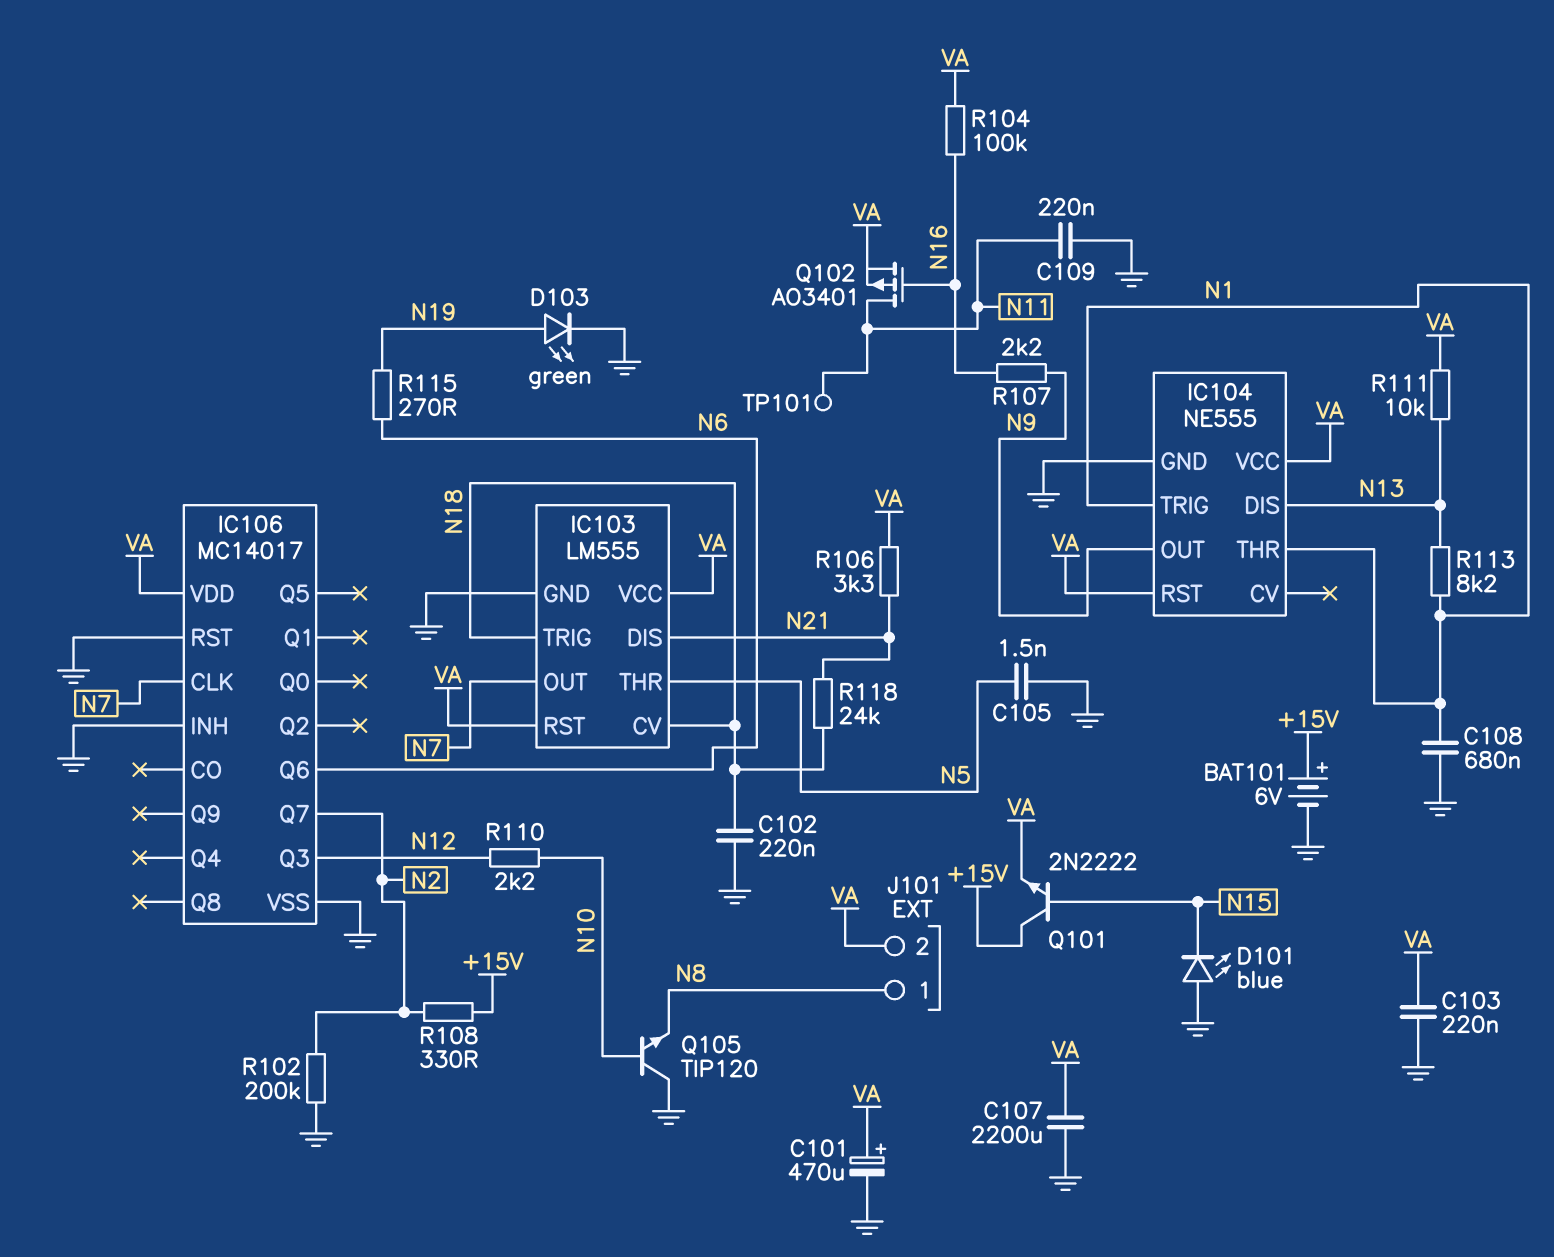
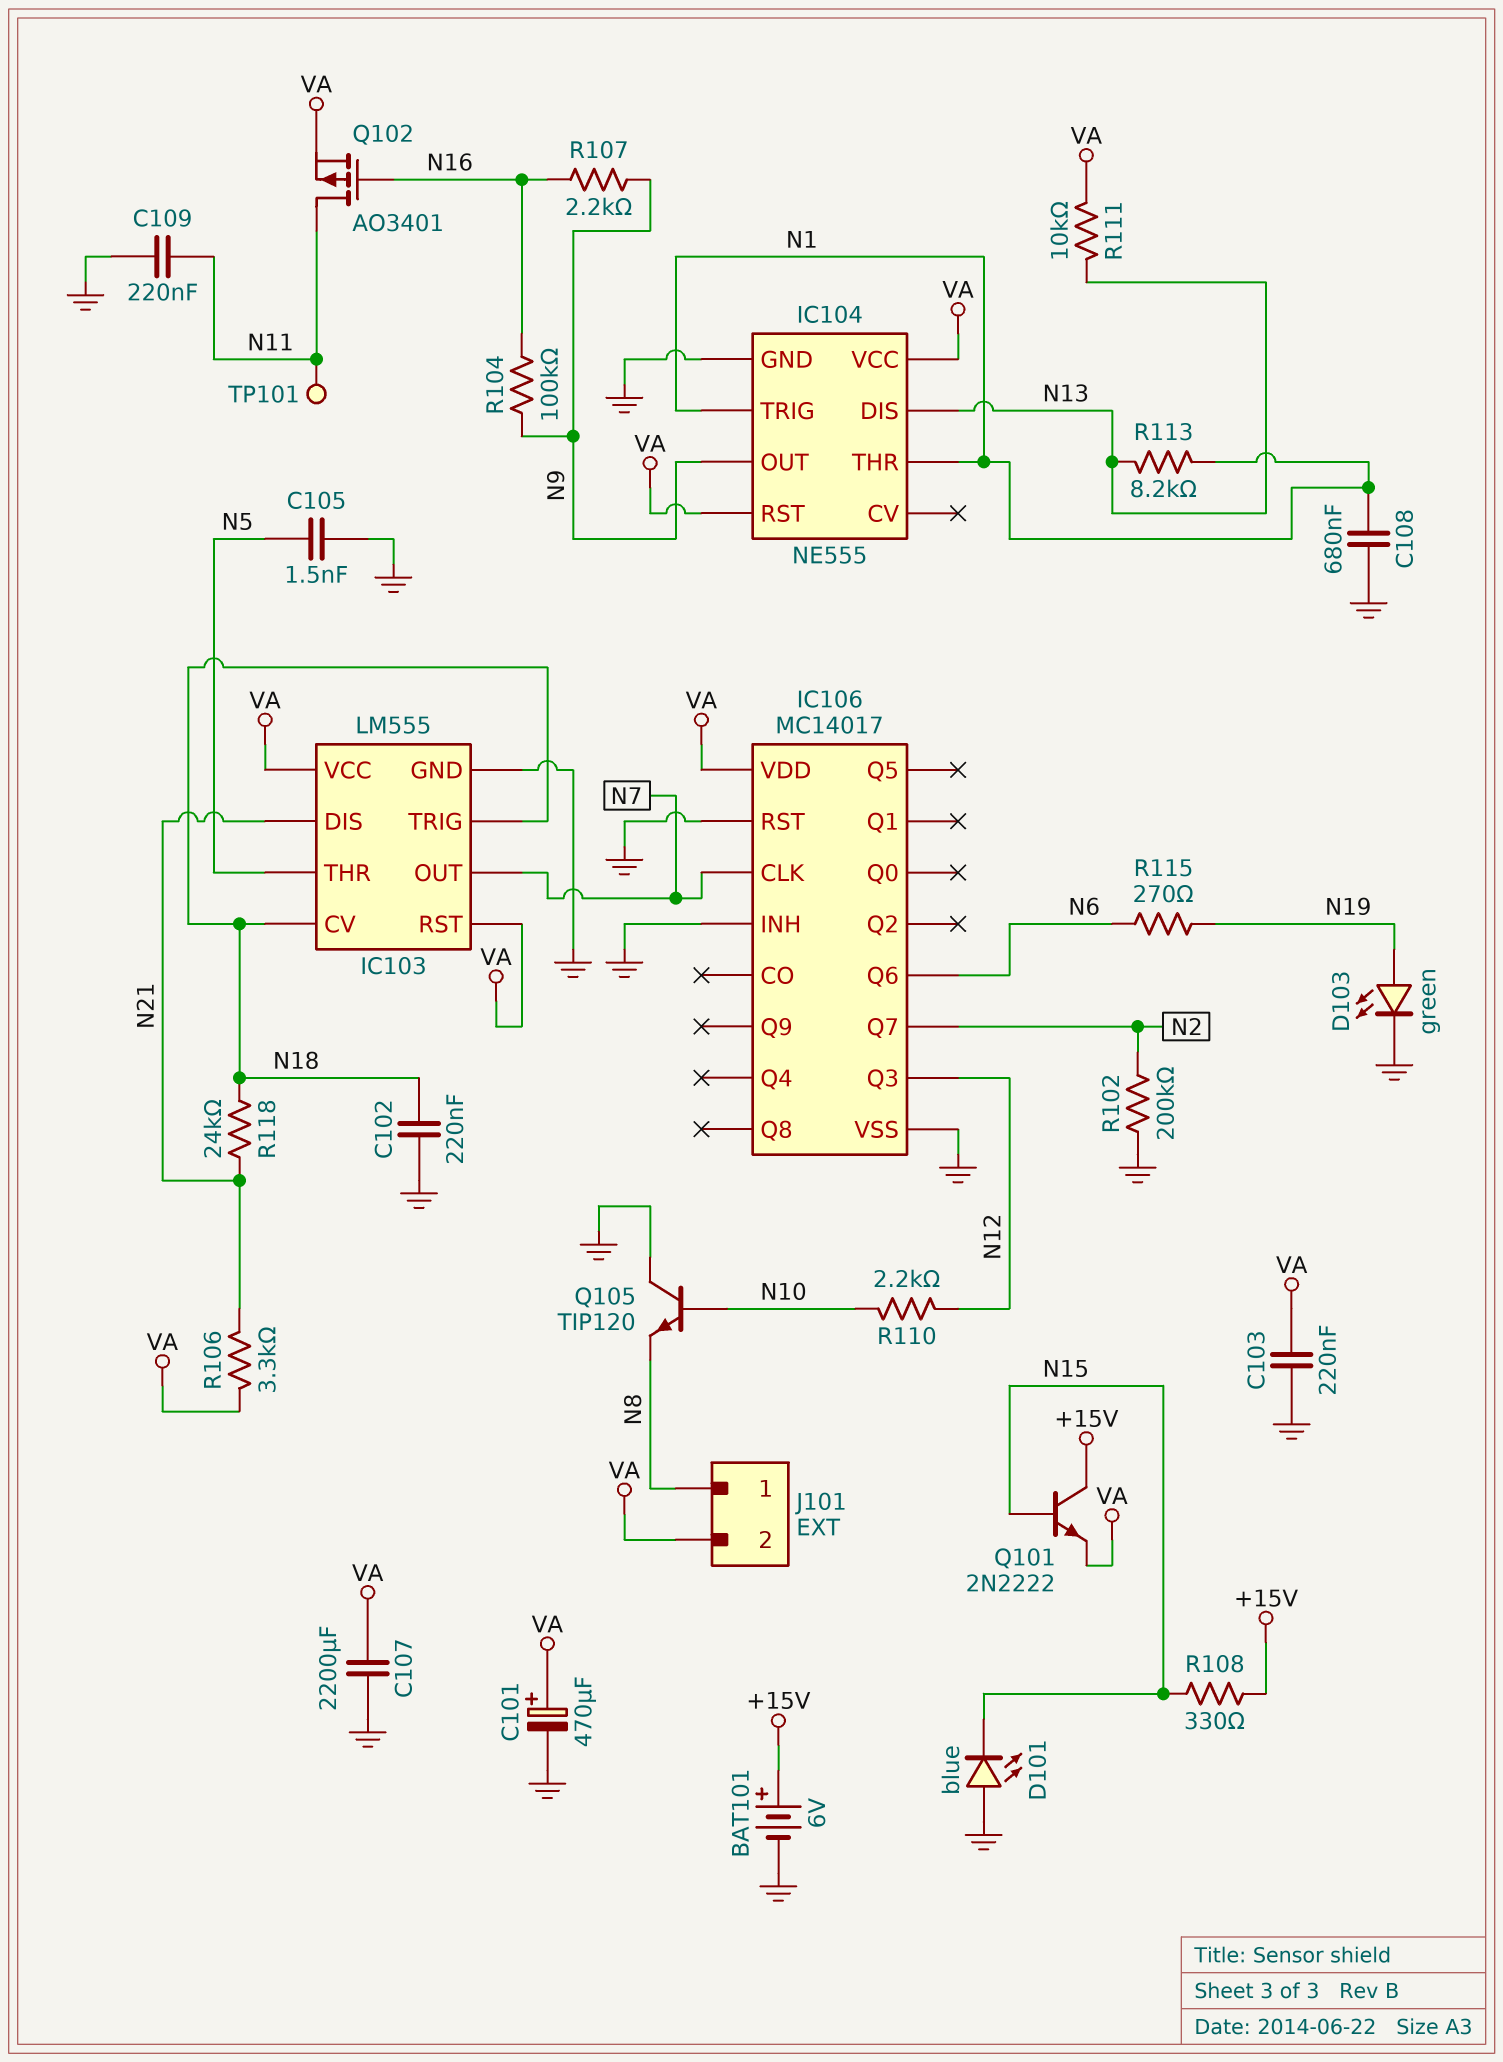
R104: 100k (N16, VA) -> 100k (N9, N16)
R108: 330 (+15V, N2) -> 330 (+15V, N15)

